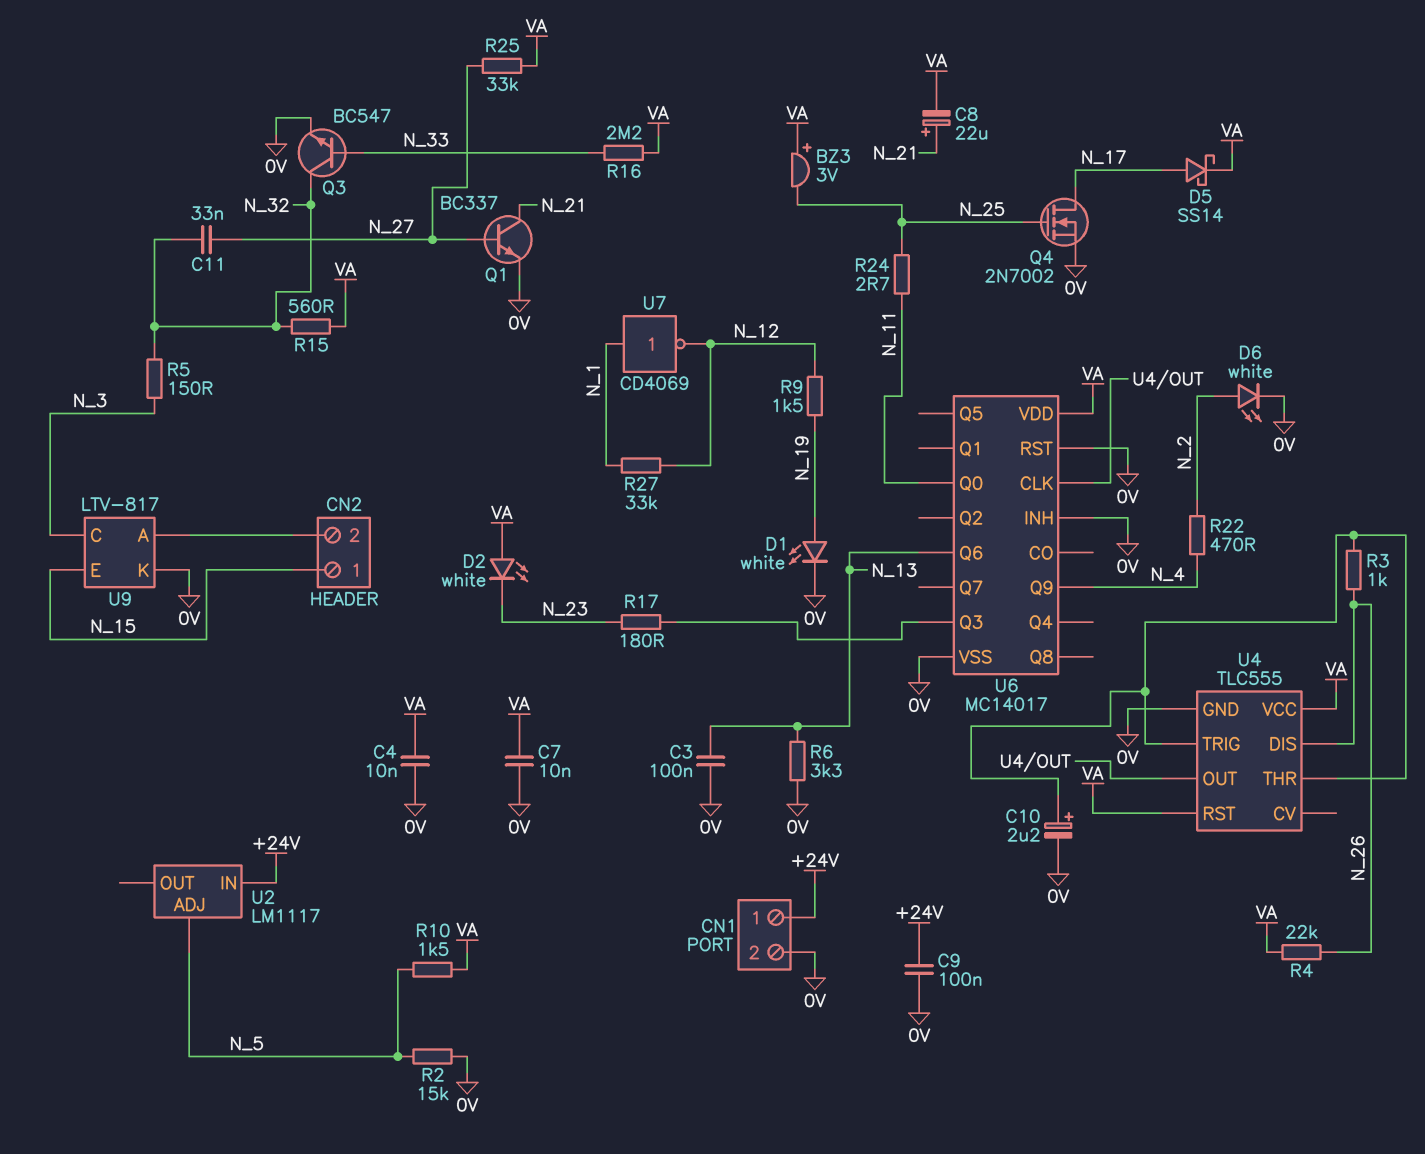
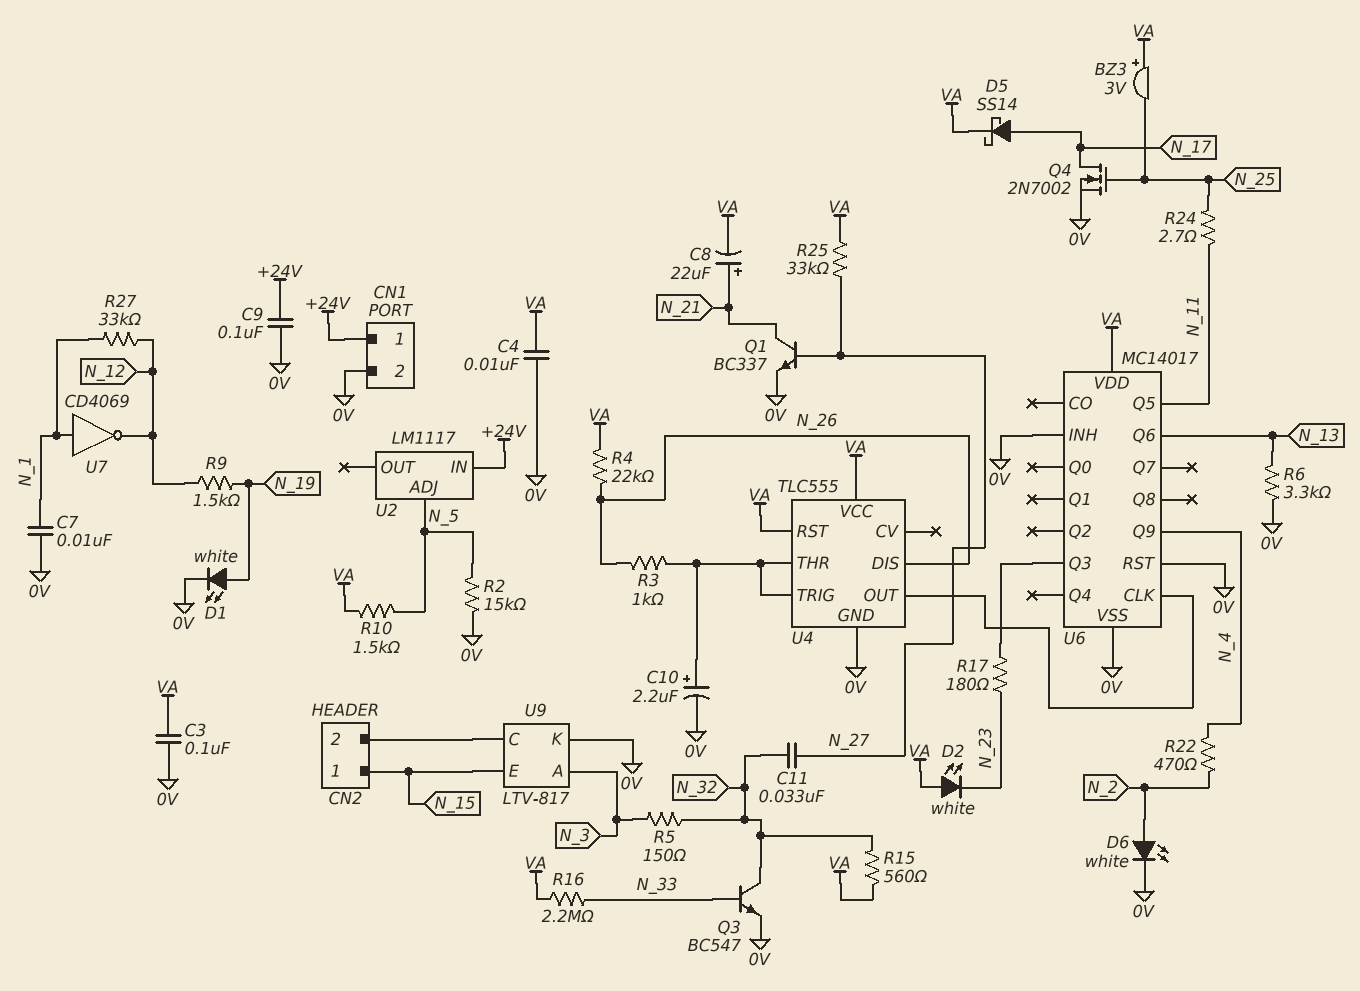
C3: 100nF (0V, N_13) -> 100nF (0V, VA)
C7: 10nF (0V, VA) -> 10nF (0V, N_1)
U6 pin Q0: N_11 -> none
U6 pin Q5: none -> N_11
U9 pin A: CN2/2 -> N_3
U9 pin C: N_3 -> CN2/2

